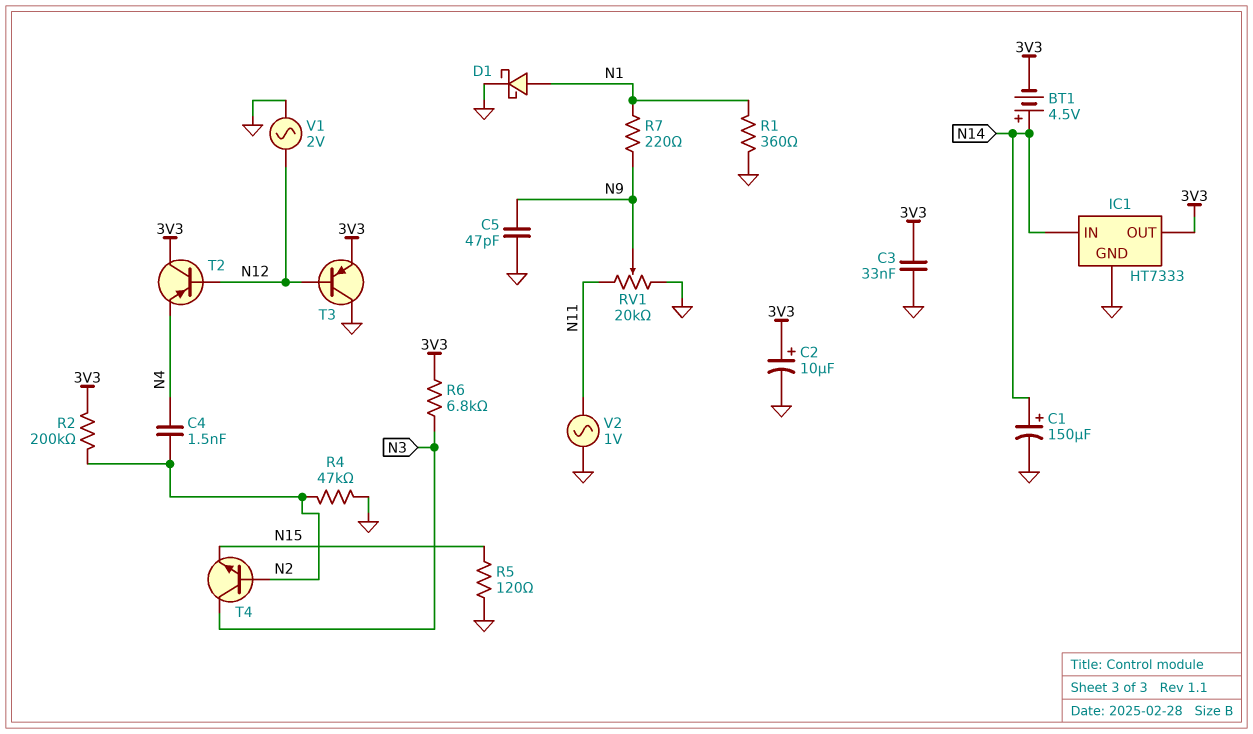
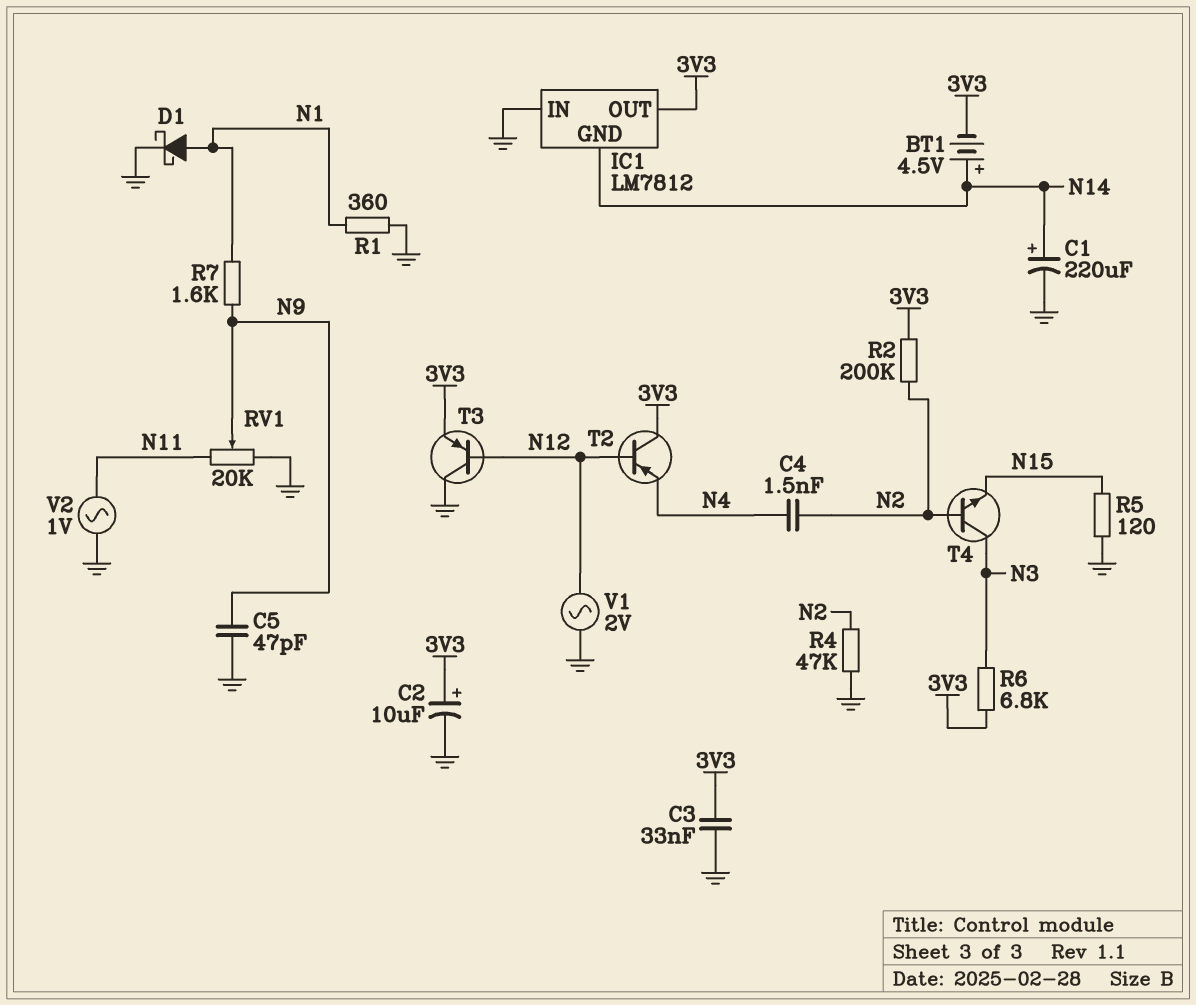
C1: 150uF (plus N14, minus GND) -> 220uF (plus N14, minus GND)
IC1: HT7333 -> LM7812
IC1 pin GND: GND -> N14
IC1 pin IN: N14 -> GND
R7: 220 (N1, N9) -> 1.6k (N1, N9)

